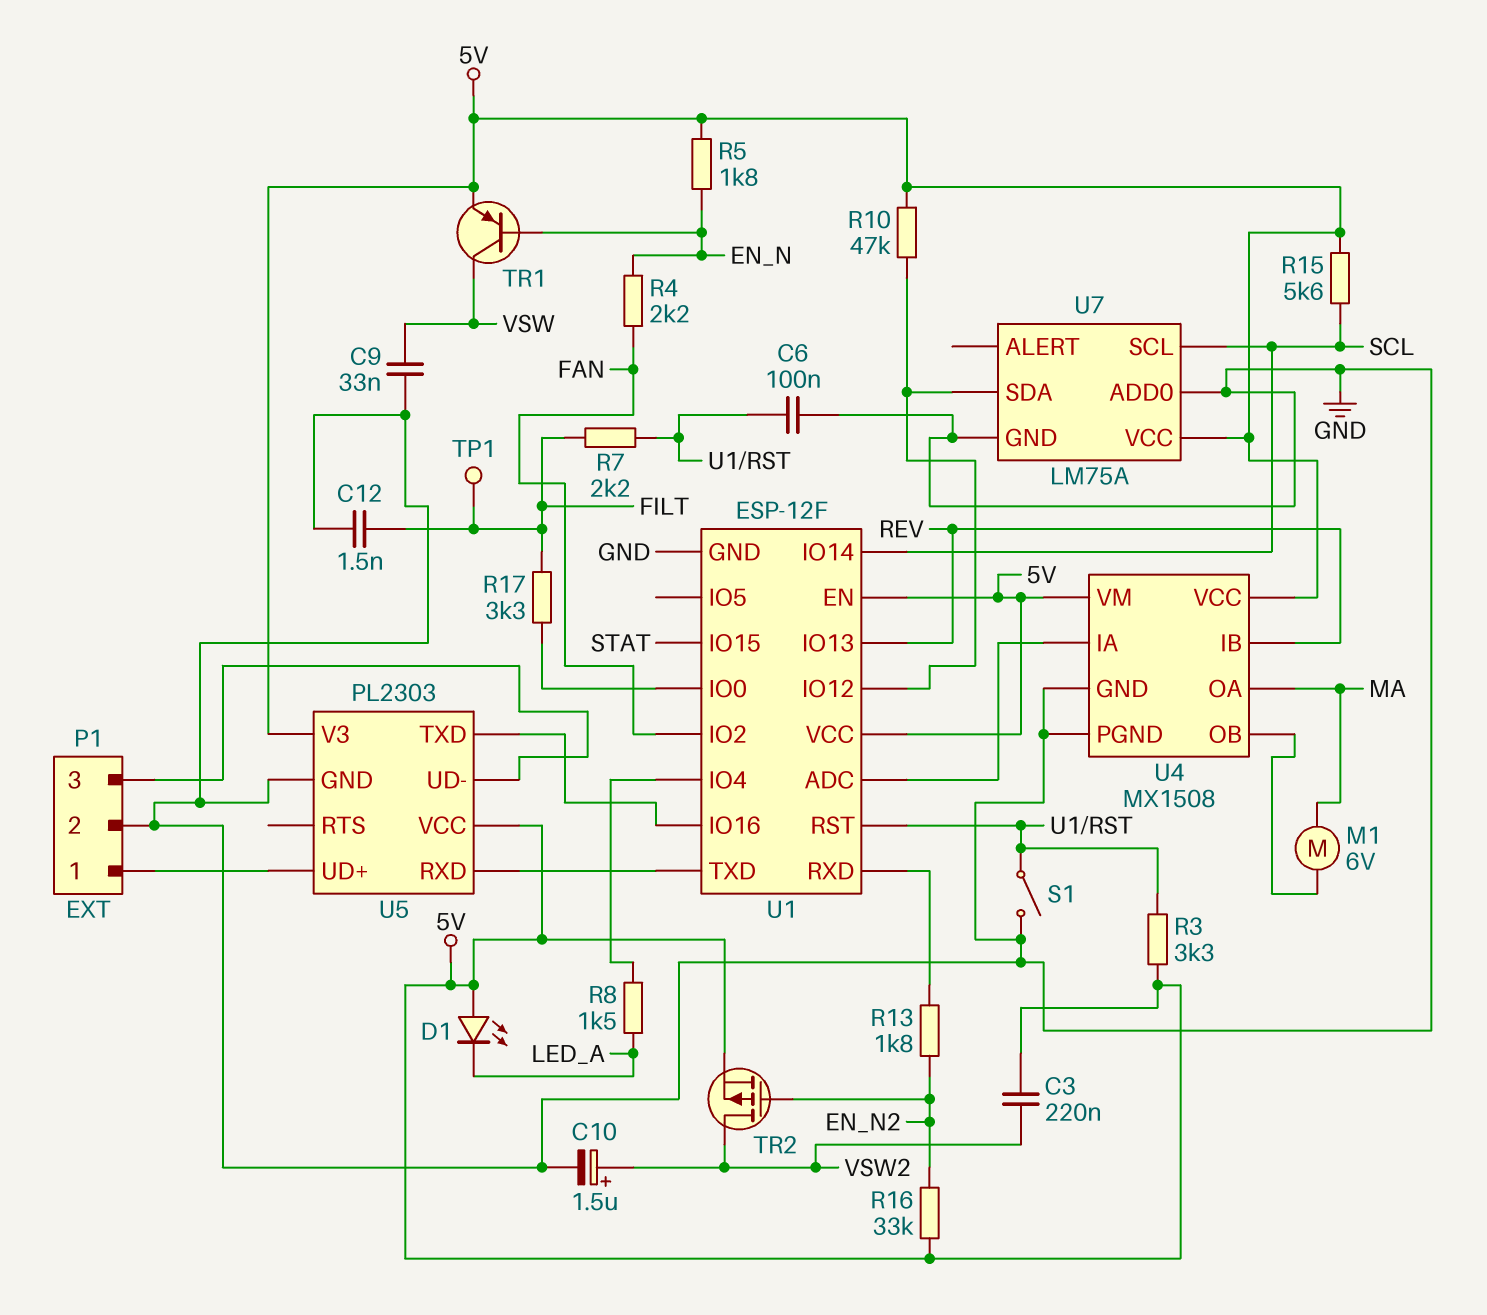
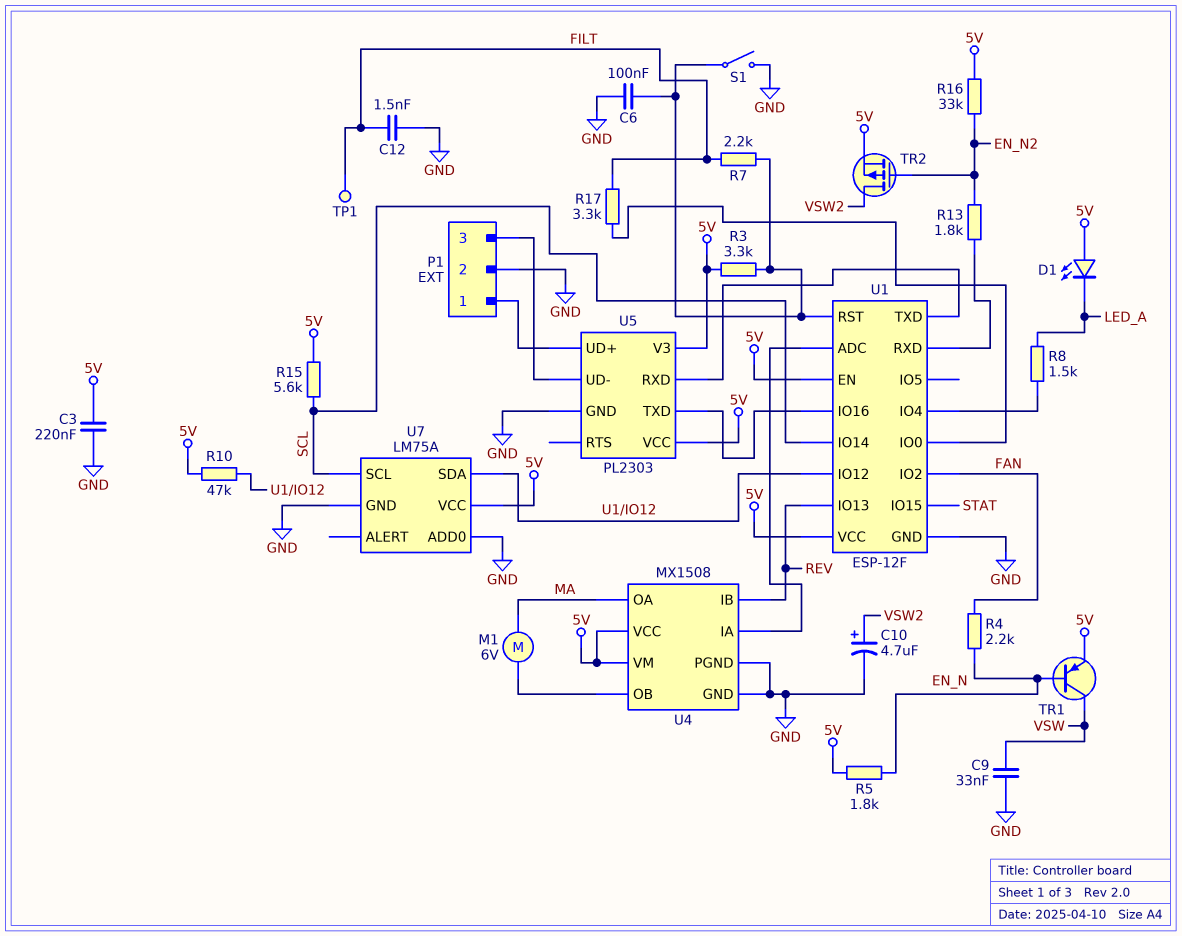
C3: 220nF (5V, VSW2) -> 220nF (5V, GND)
C10: 1.5uF (plus VSW2, minus GND) -> 4.7uF (plus VSW2, minus GND)

